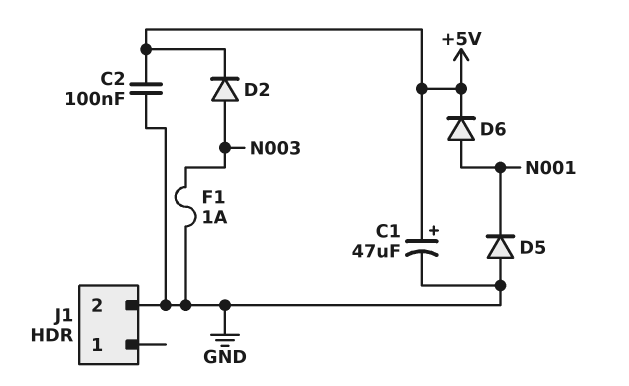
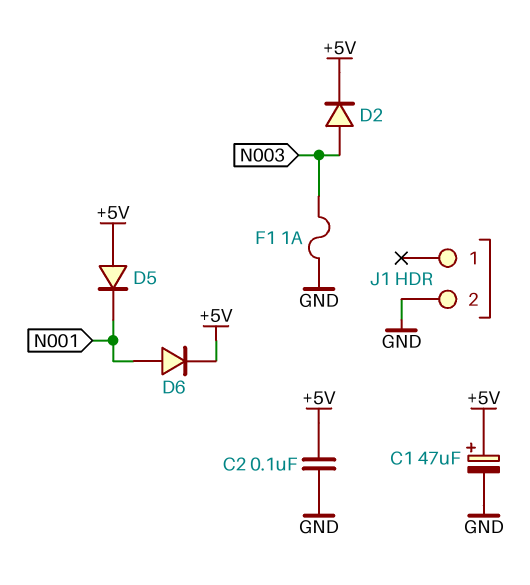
D5: diode (A GND, K N001) -> diode (A +5V, K N001)

